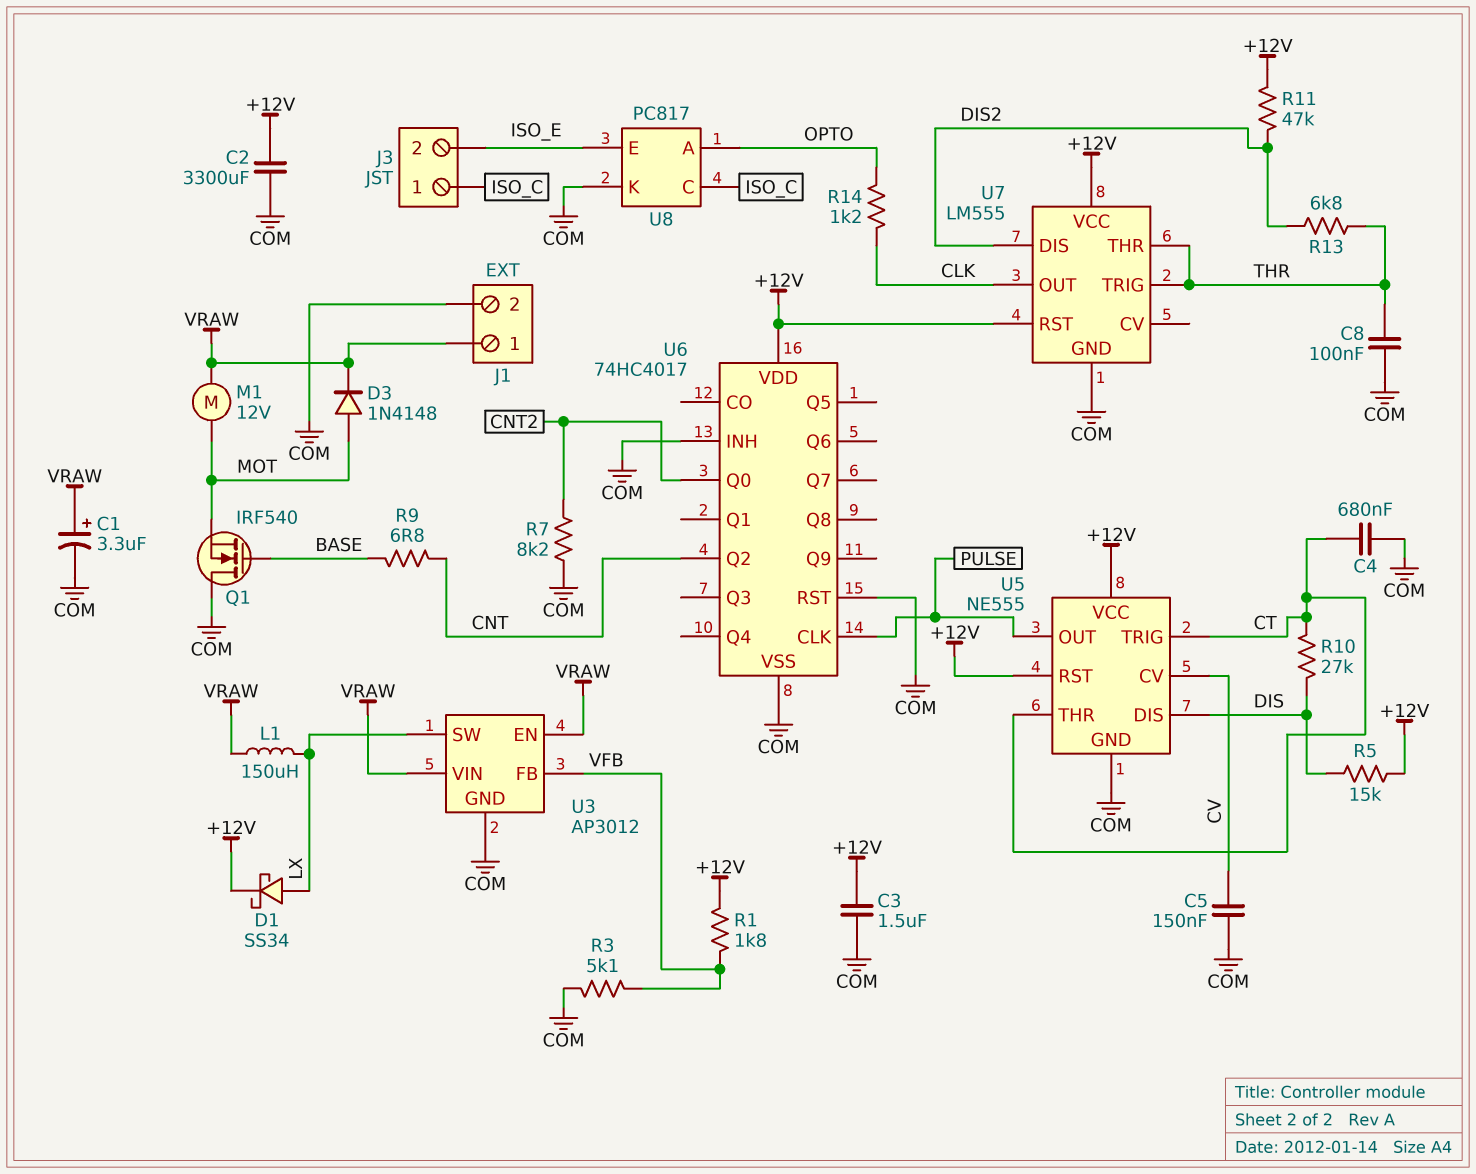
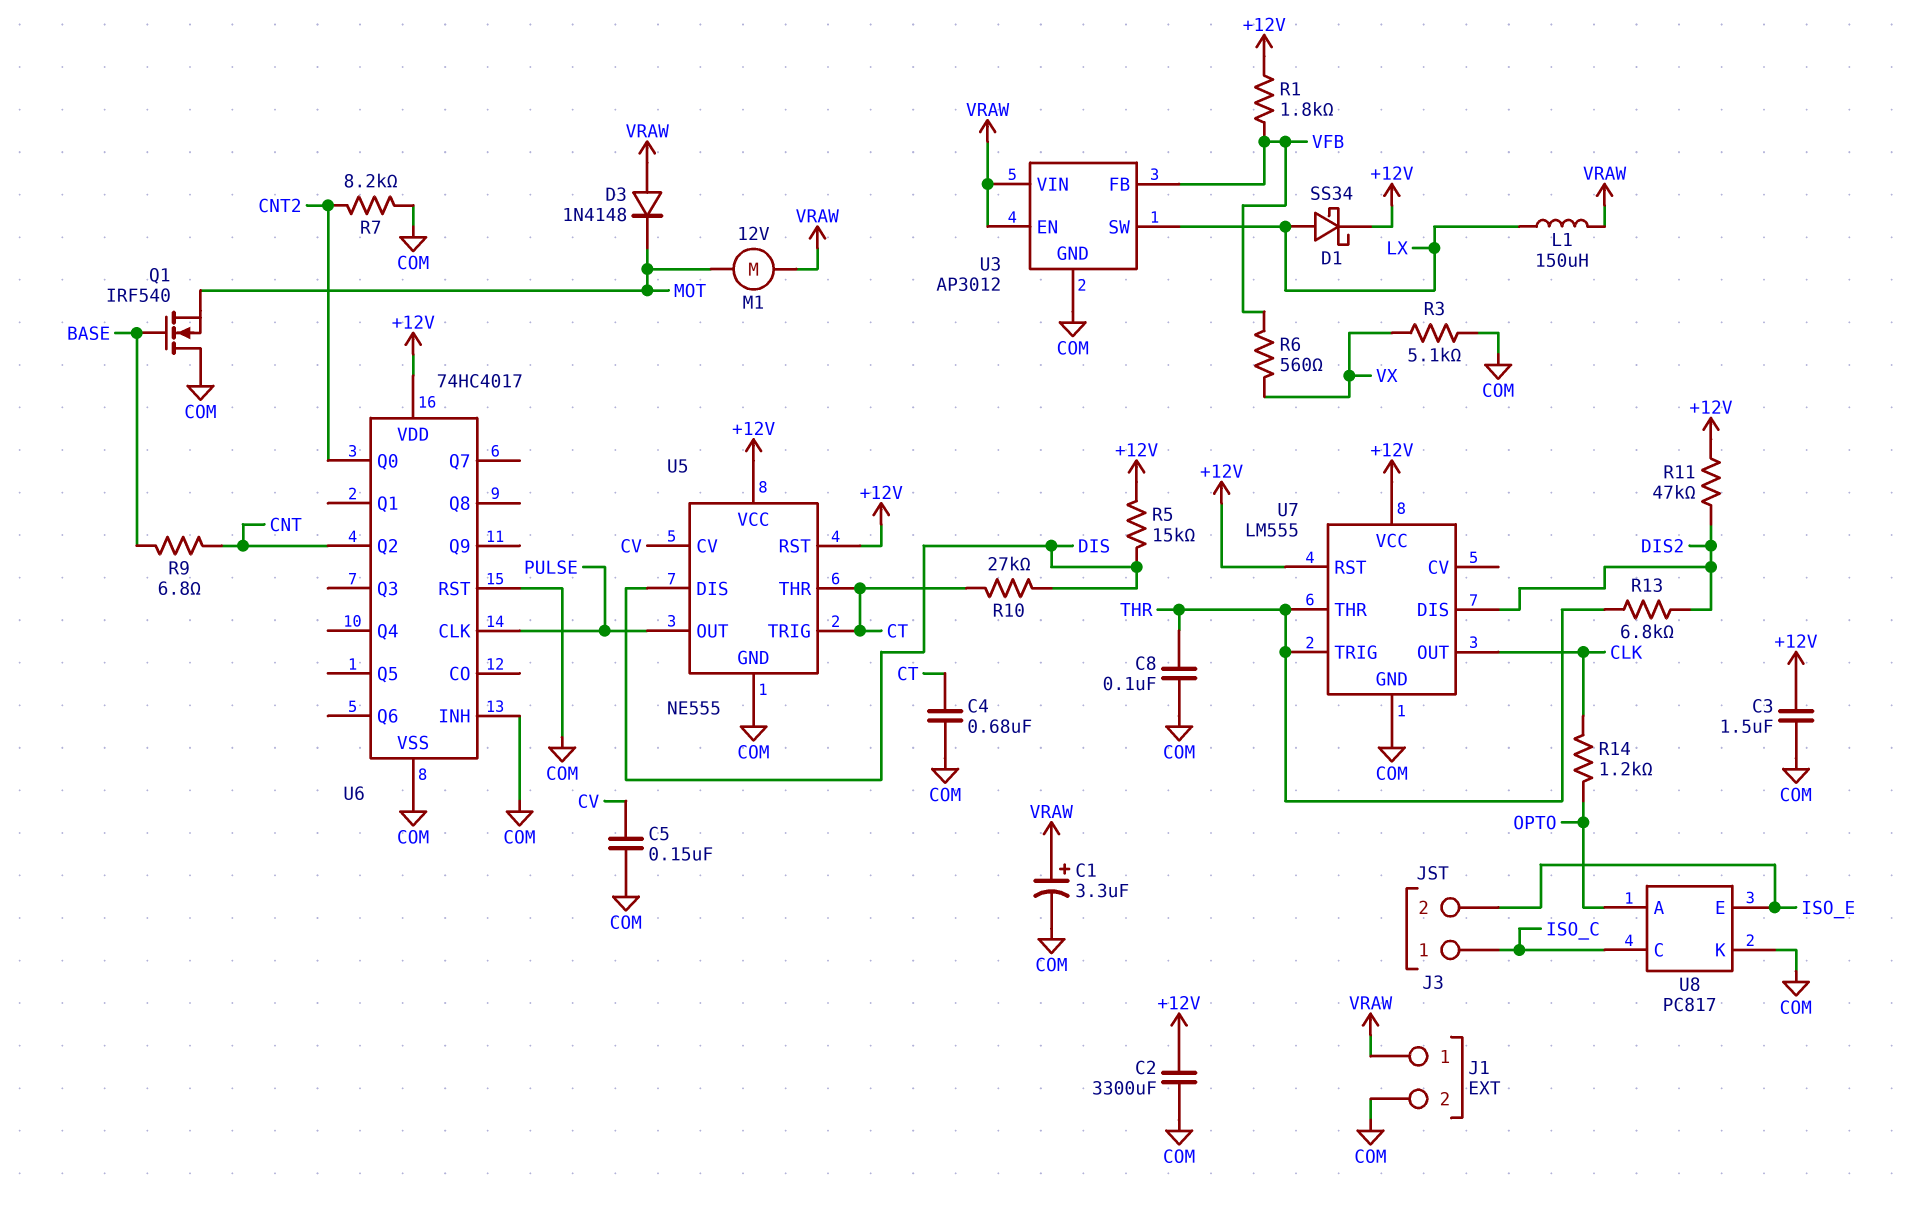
D3: diode 1N4148 (A MOT, K VRAW) -> diode 1N4148 (A VRAW, K MOT)
R3: 5.1k (COM, VFB) -> 5.1k (COM, VX)
R6: none -> 560 (VFB, VX)

